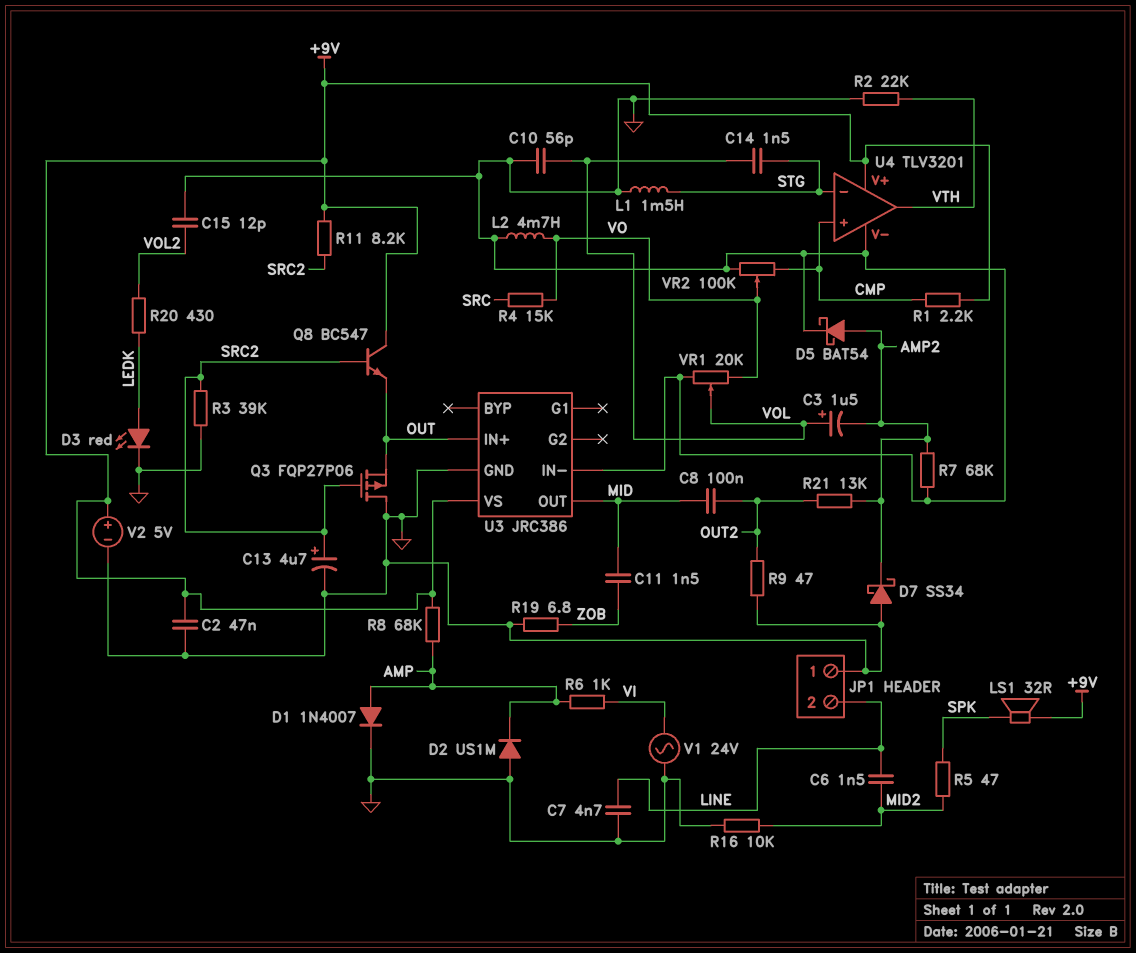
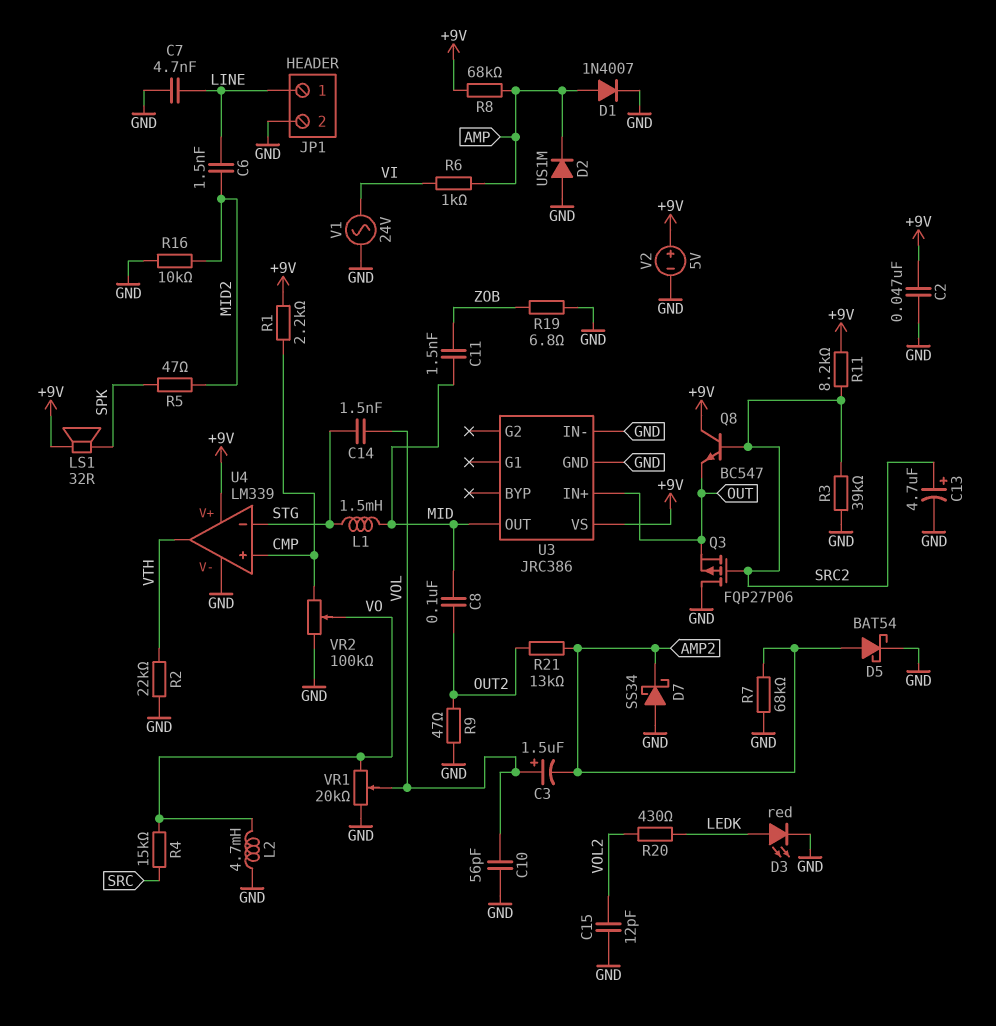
JP1 pin 1: GND -> LINE
JP1 pin 2: LINE -> GND
L1: 1.5mH (GND, STG) -> 1.5mH (MID, STG)
U4: TLV3201 -> LM339

